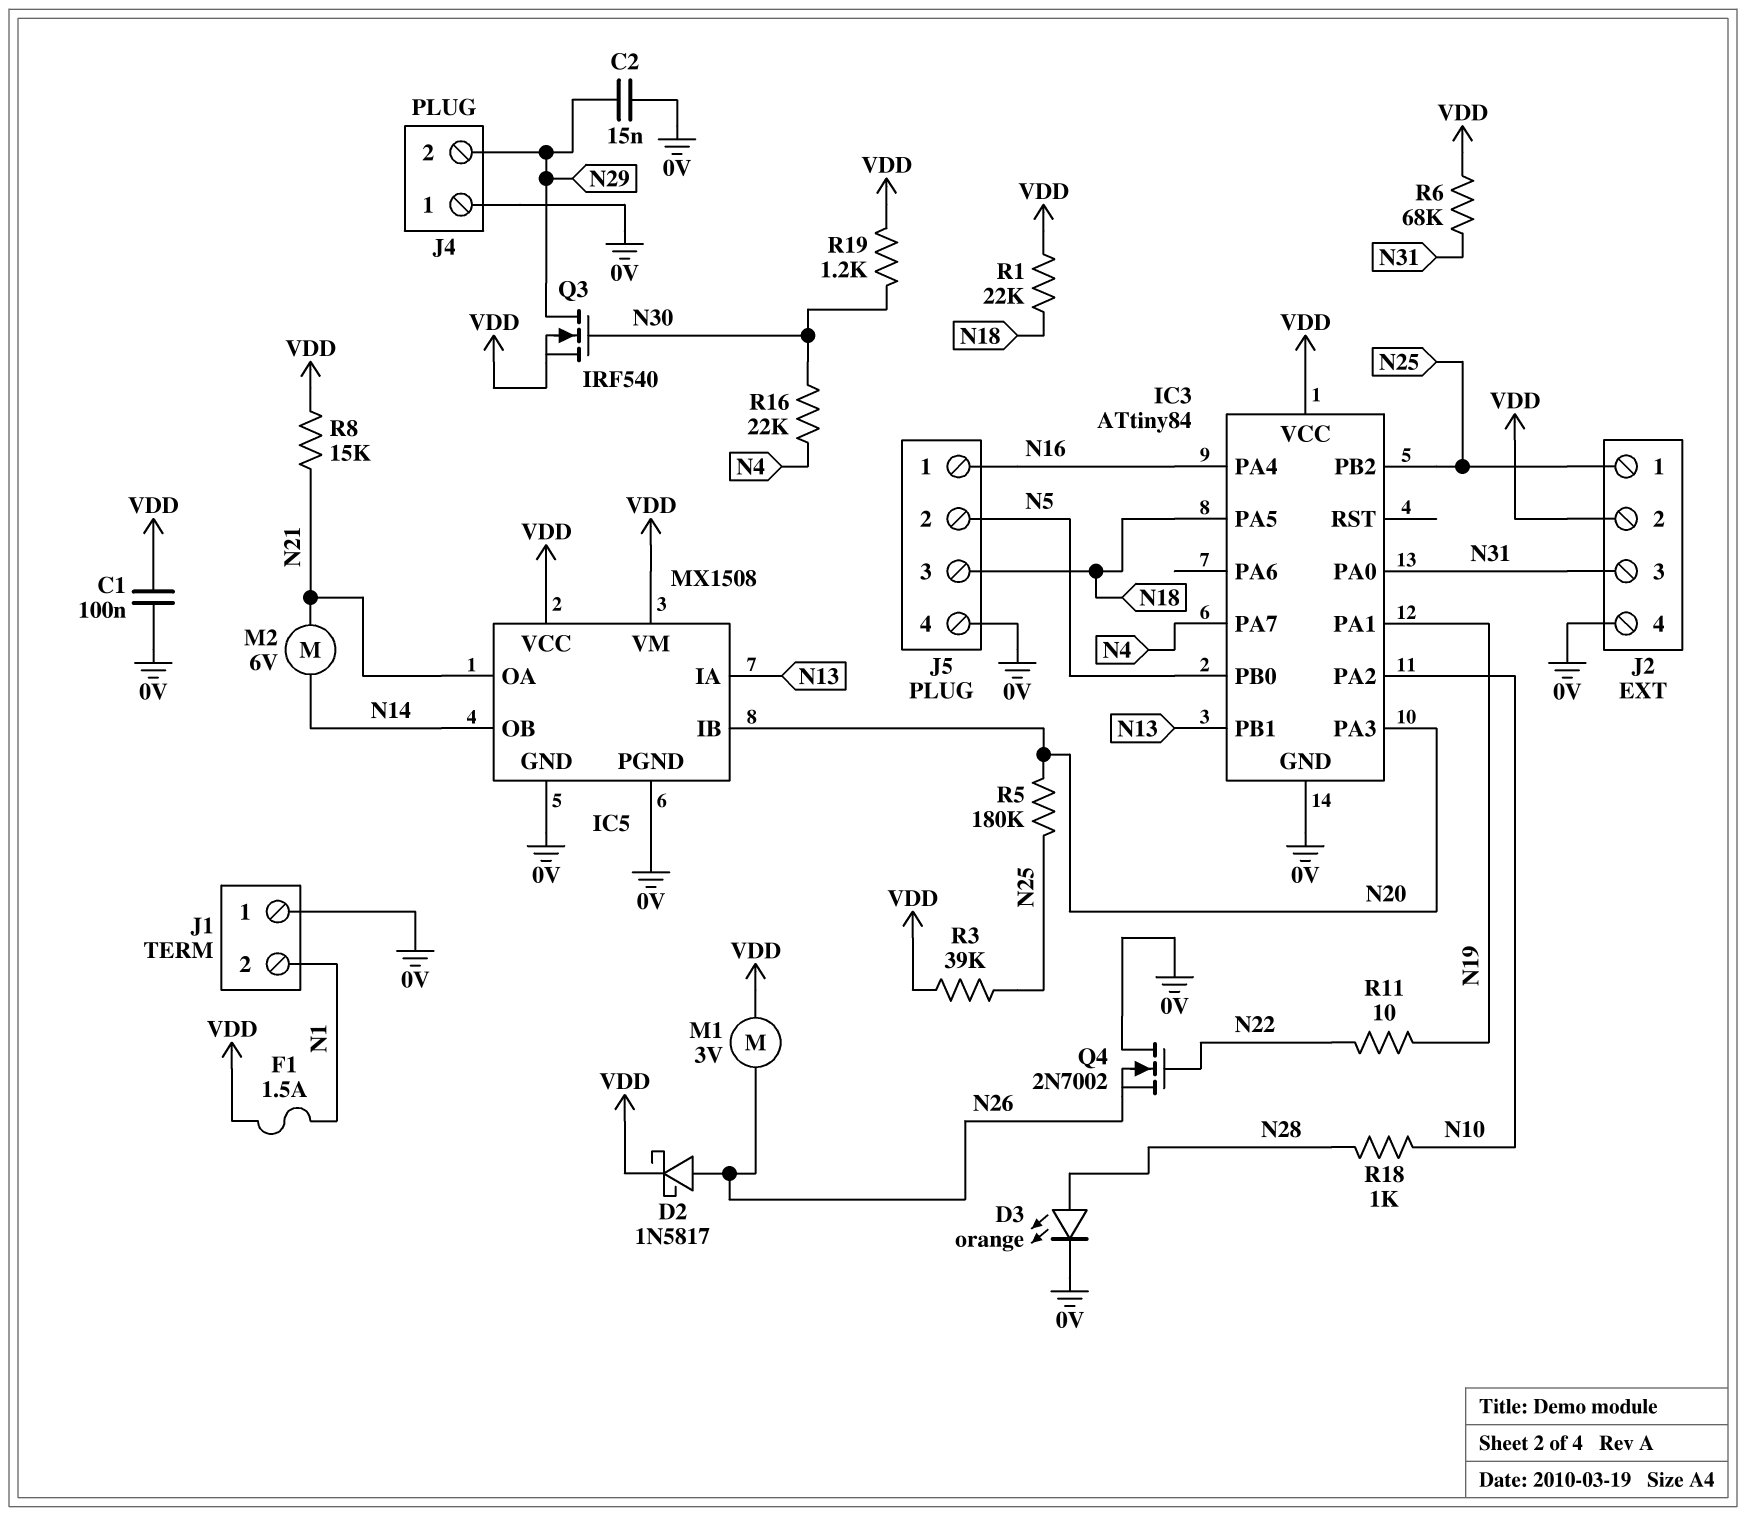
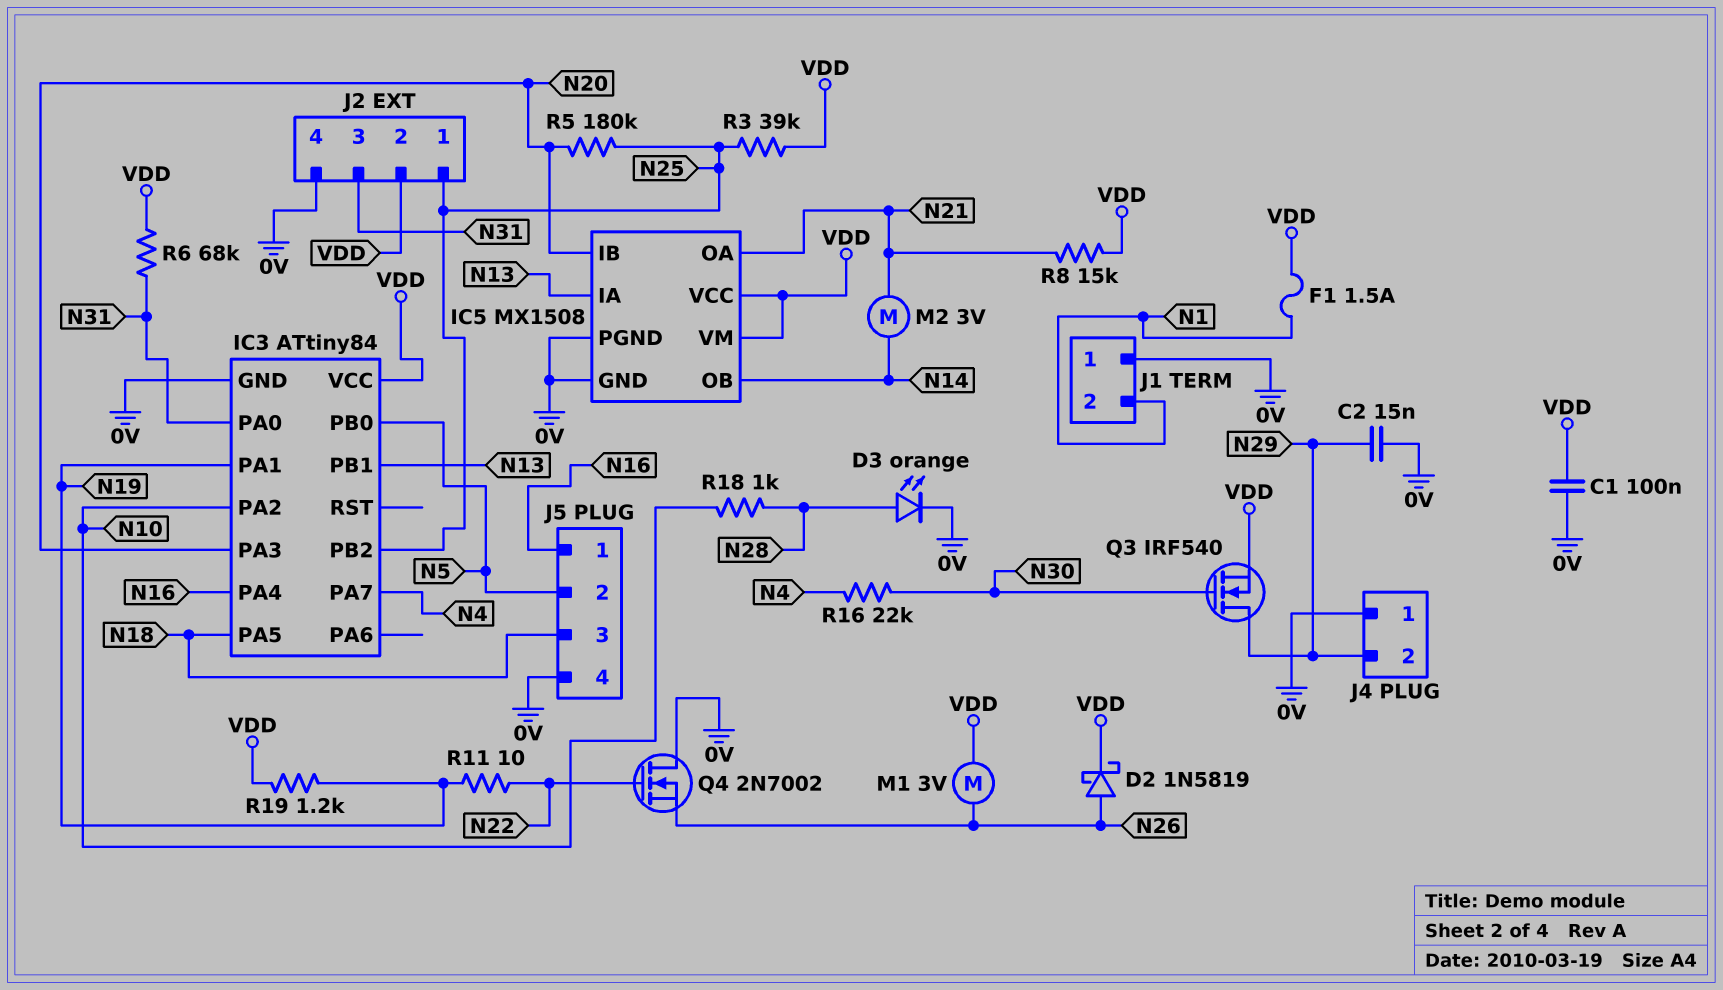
D2: schottky 1N5817 (A N26, K VDD) -> schottky 1N5819 (A N26, K VDD)
M2: motor 6V (N14, N21) -> motor 3V (N14, N21)
R1: 22k (N18, VDD) -> none
R19: 1.2k (N30, VDD) -> 1.2k (N19, VDD)

